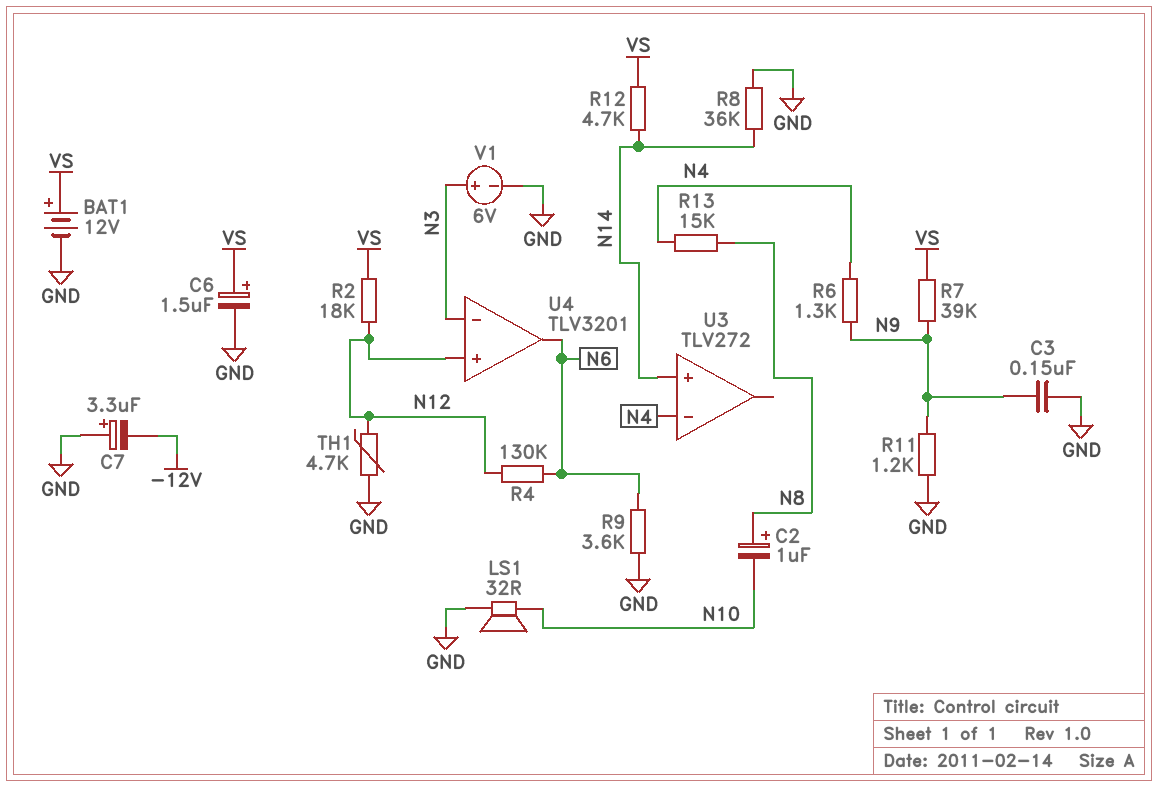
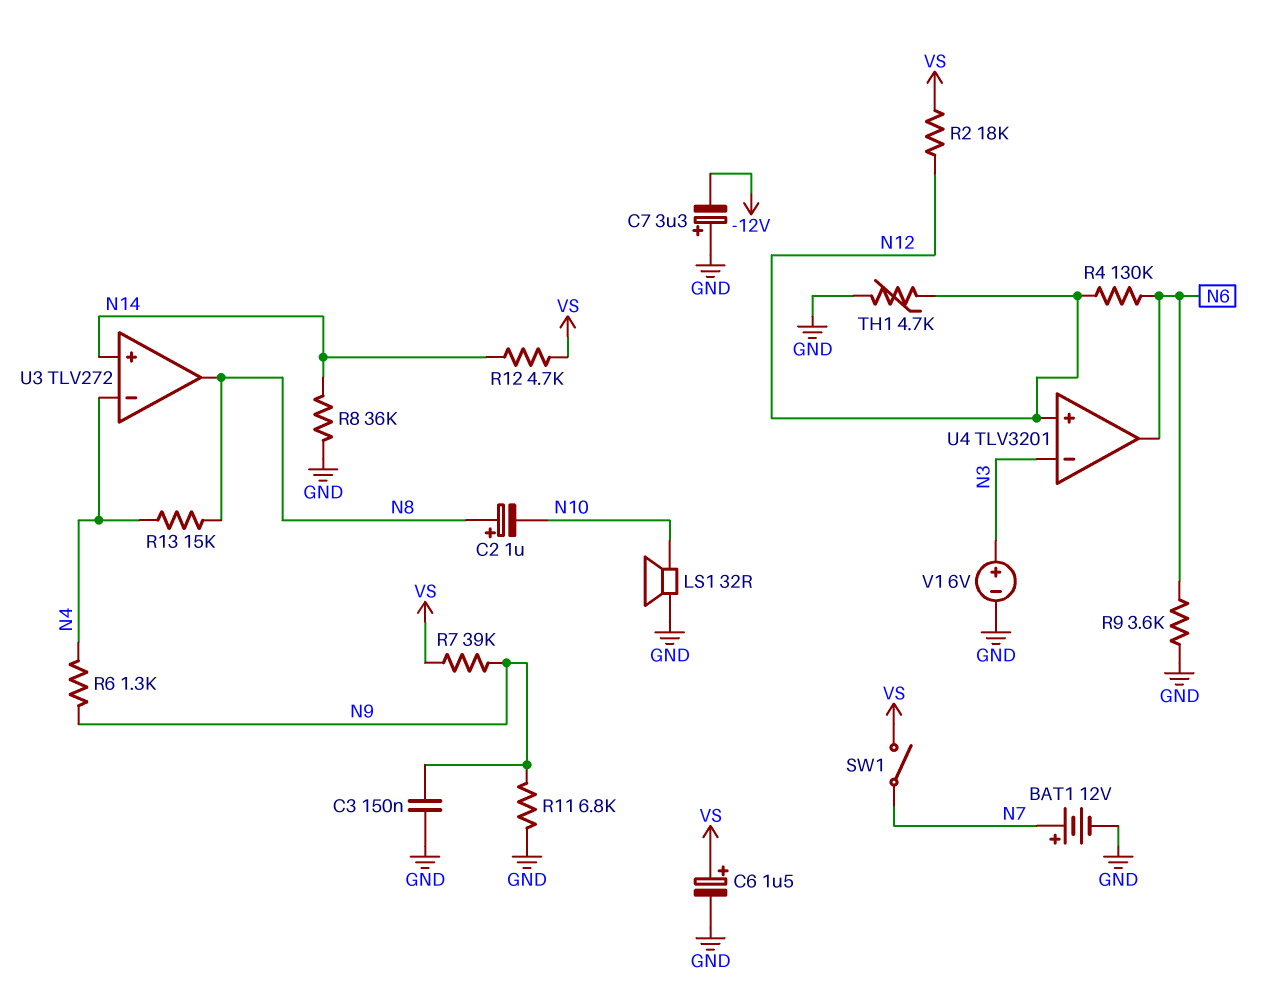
BAT1: 12V (plus VS, minus GND) -> 12V (plus N7, minus GND)
R11: 1.2k (GND, N9) -> 6.8k (GND, N9)
SW1: none -> switch (N7, VS)
U3 pin out: none -> N8

